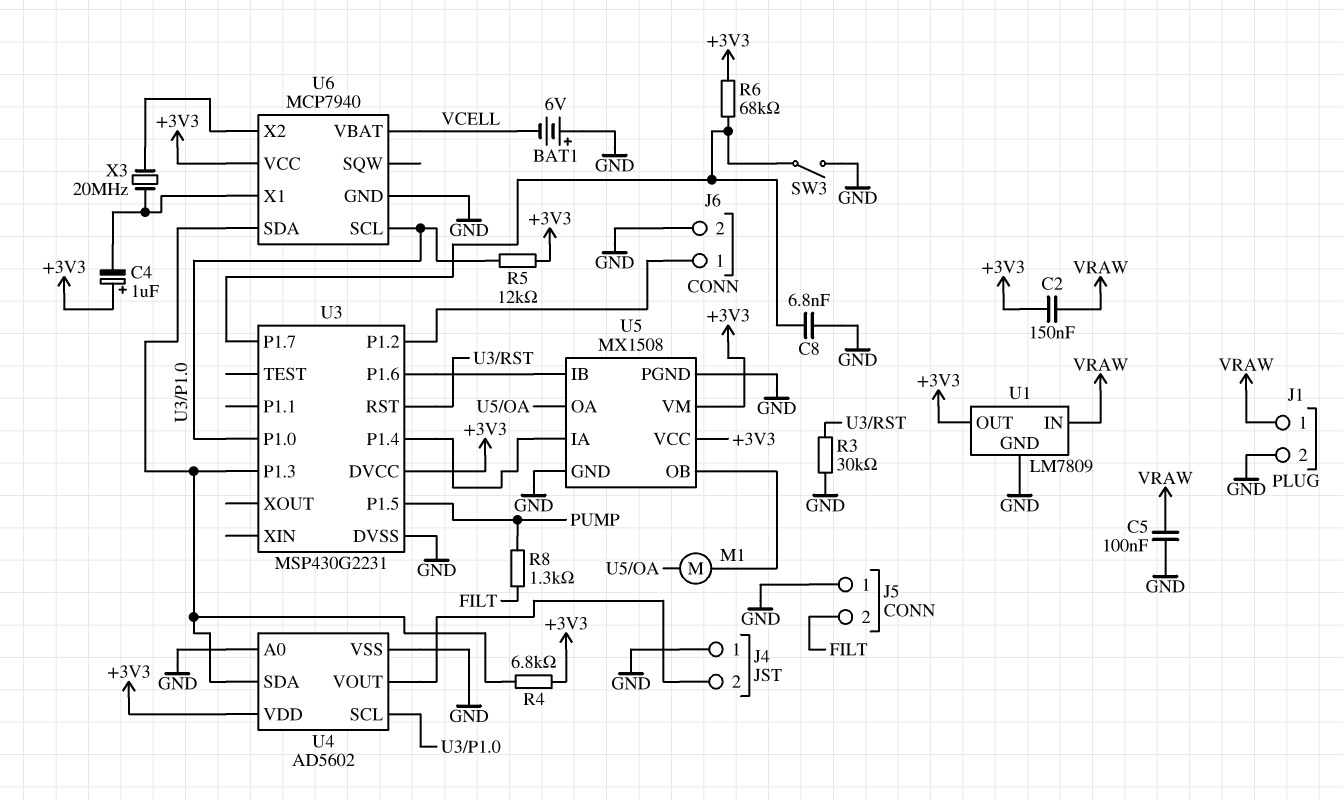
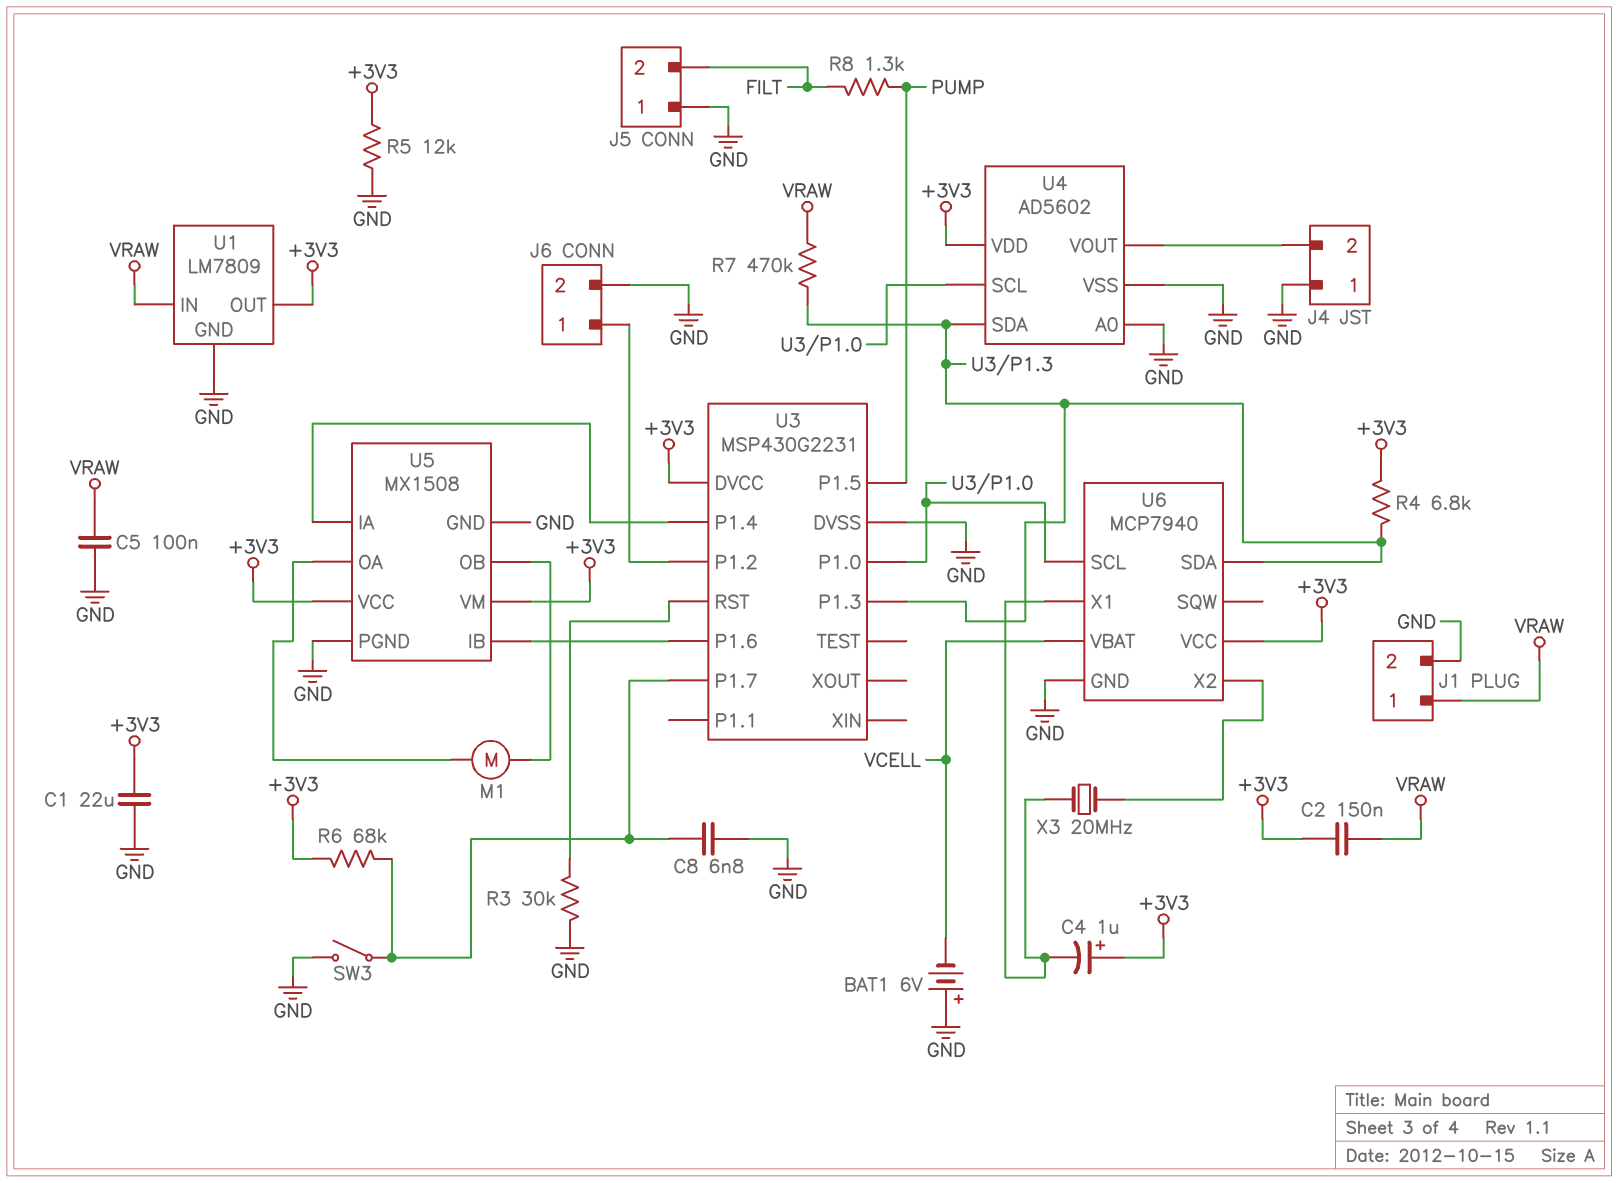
C1: none -> 22uF (+3V3, GND)
R5: 12k (+3V3, U3/P1.0) -> 12k (+3V3, GND)
R7: none -> 470k (U3/P1.3, VRAW)

